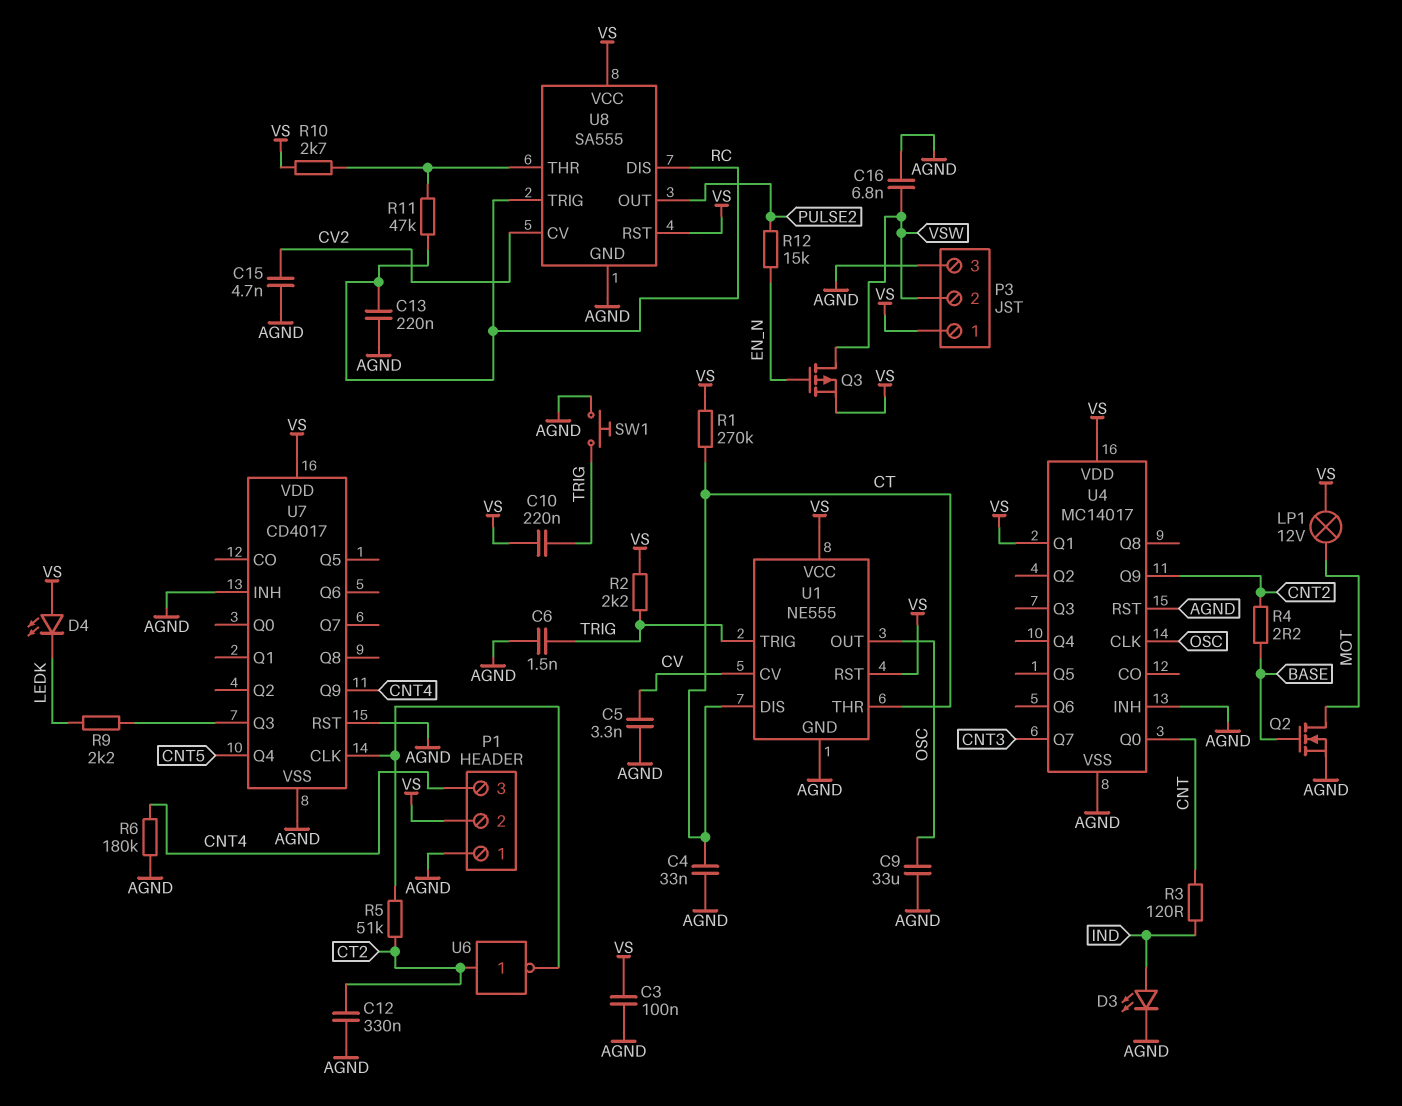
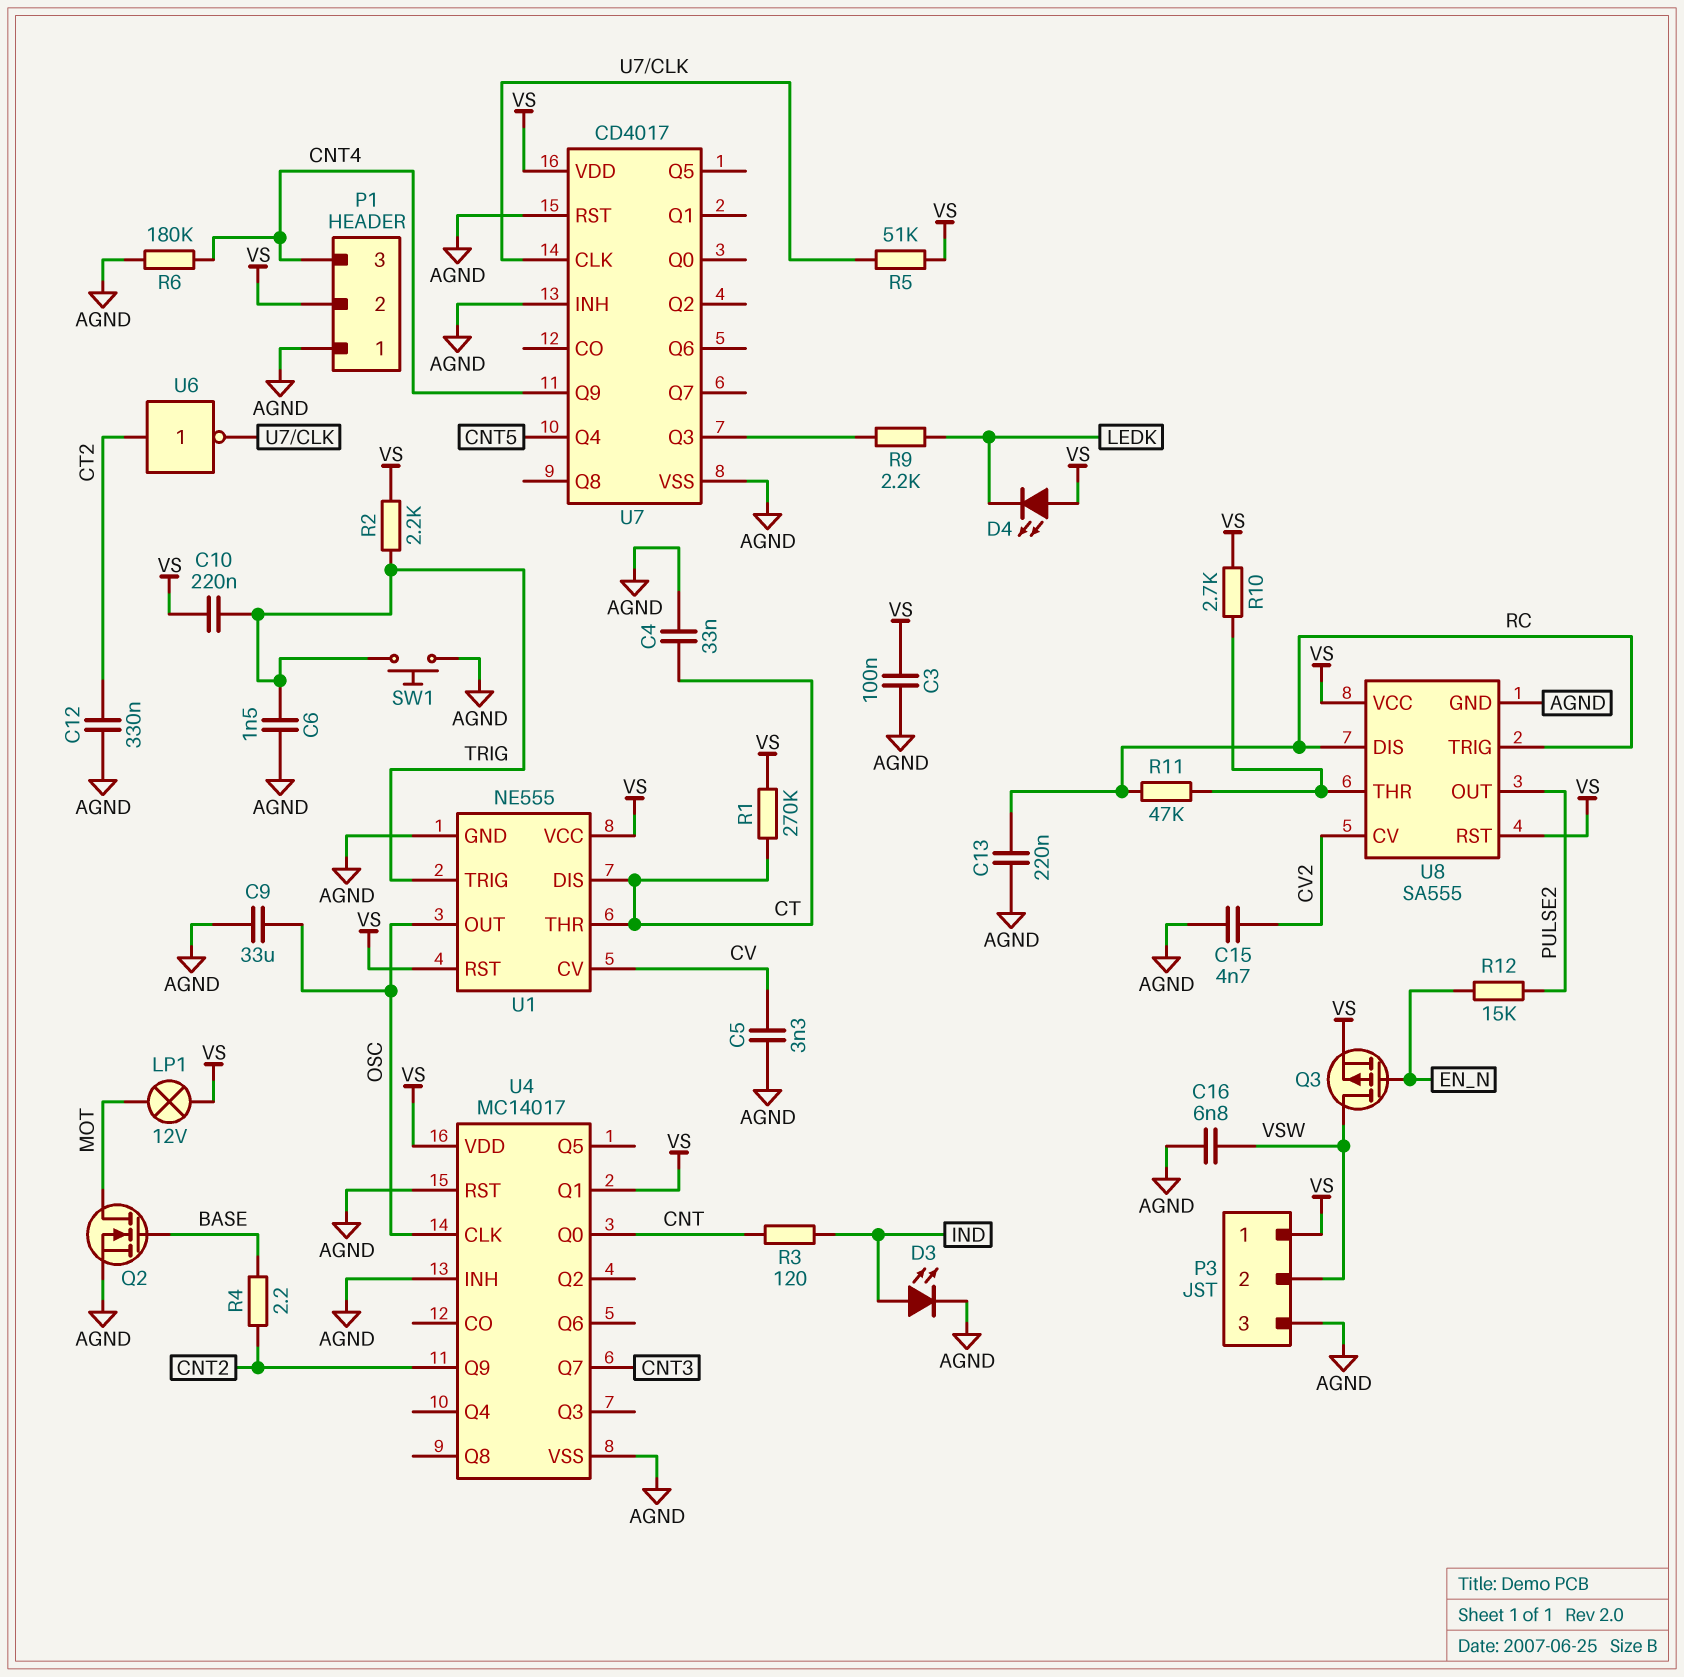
R5: 51k (CT2, U7/CLK) -> 51k (U7/CLK, VS)

